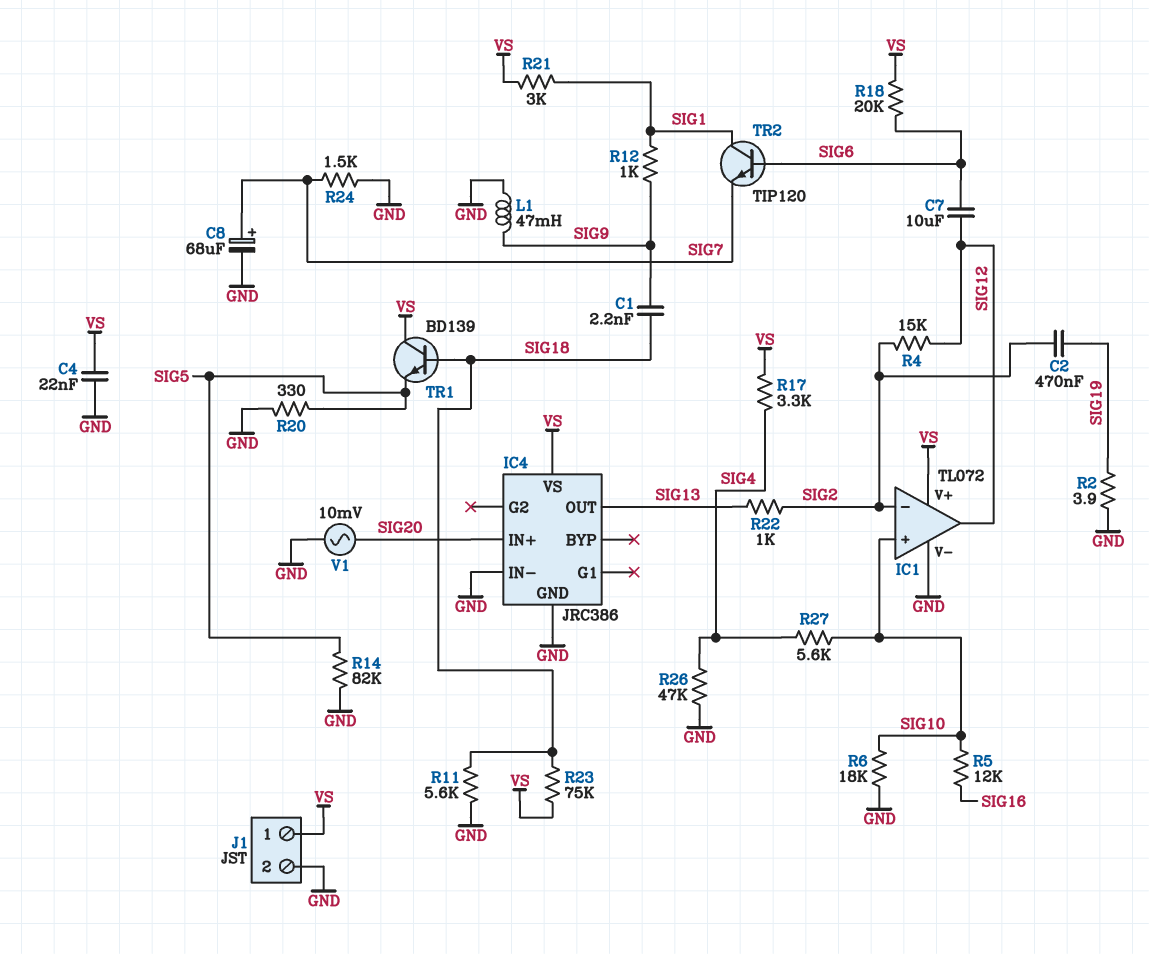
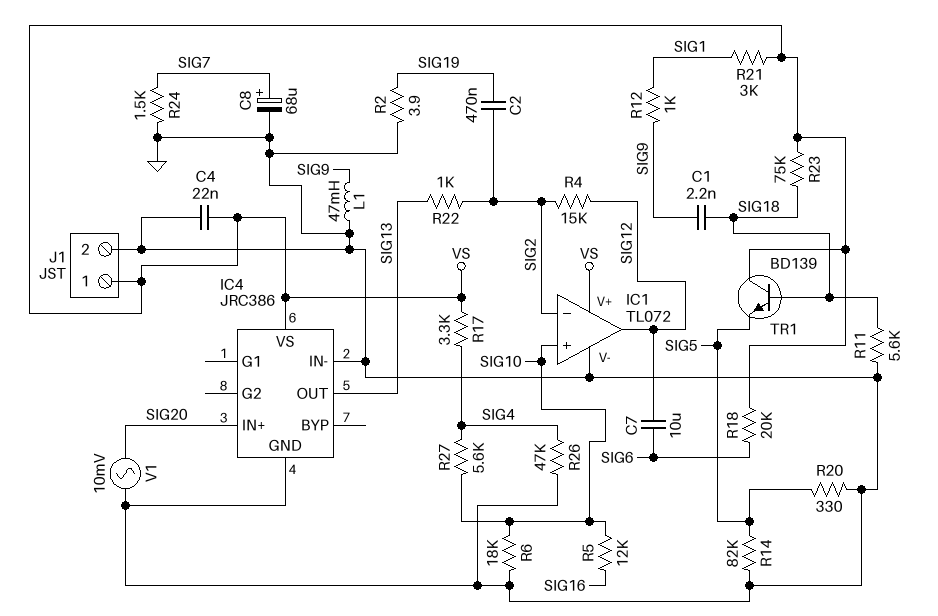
TR2: NPN TIP120 (B SIG6, C SIG1, E SIG7) -> none

